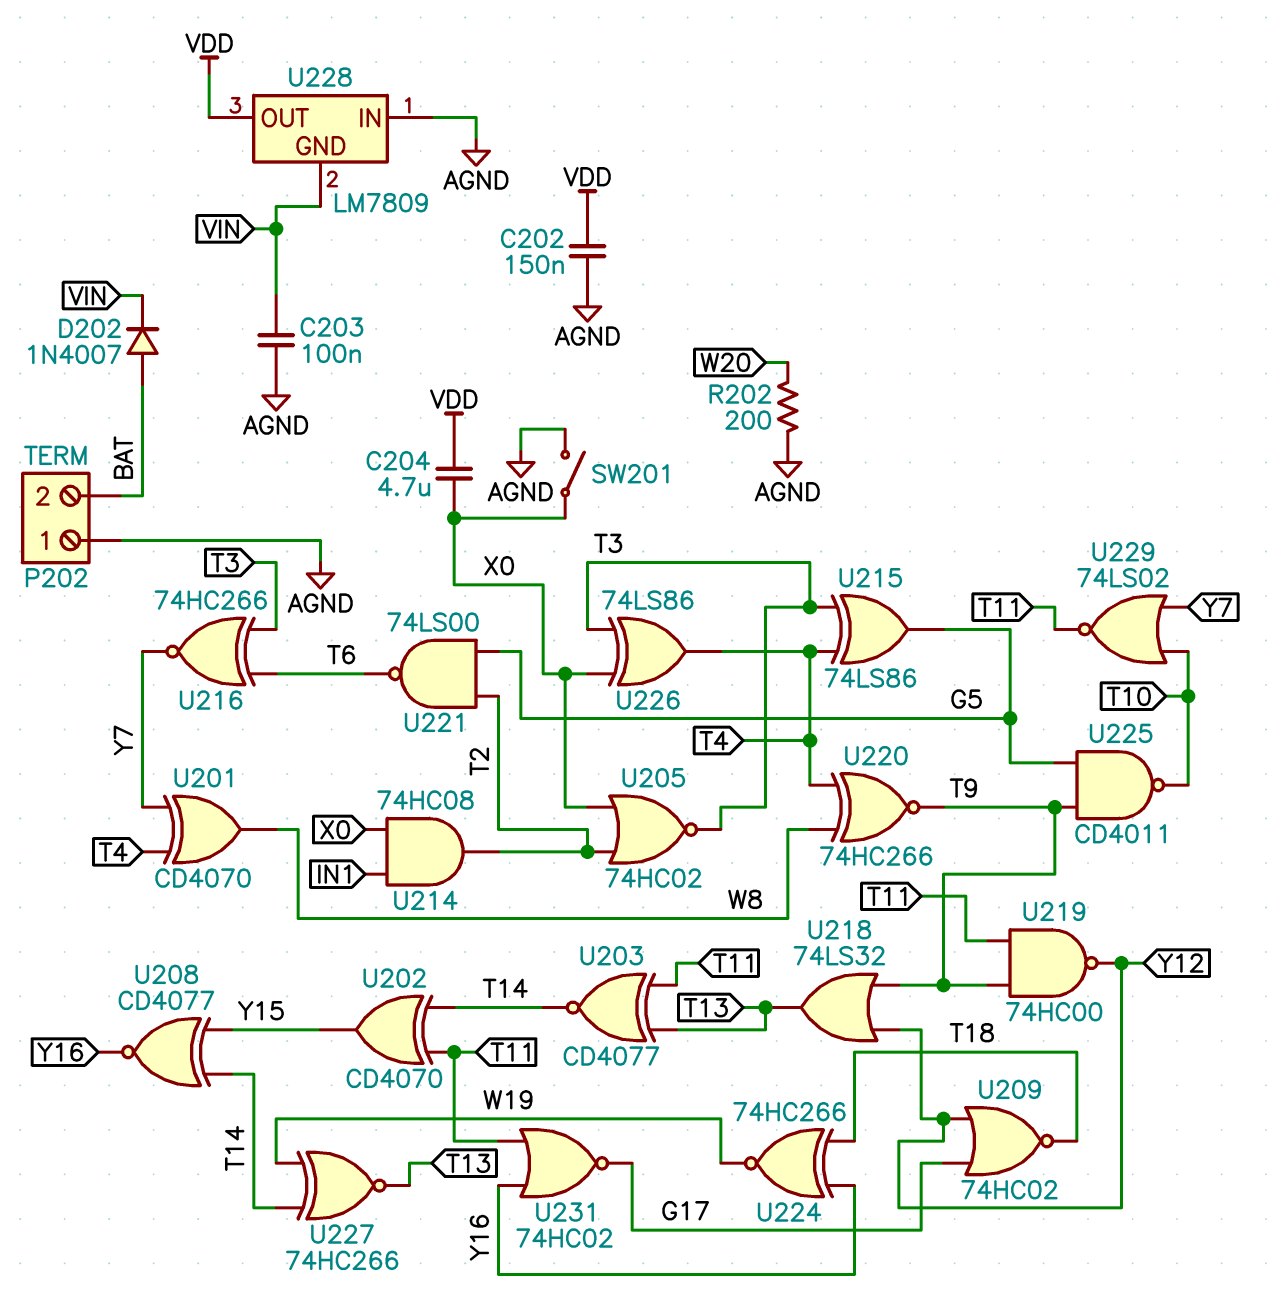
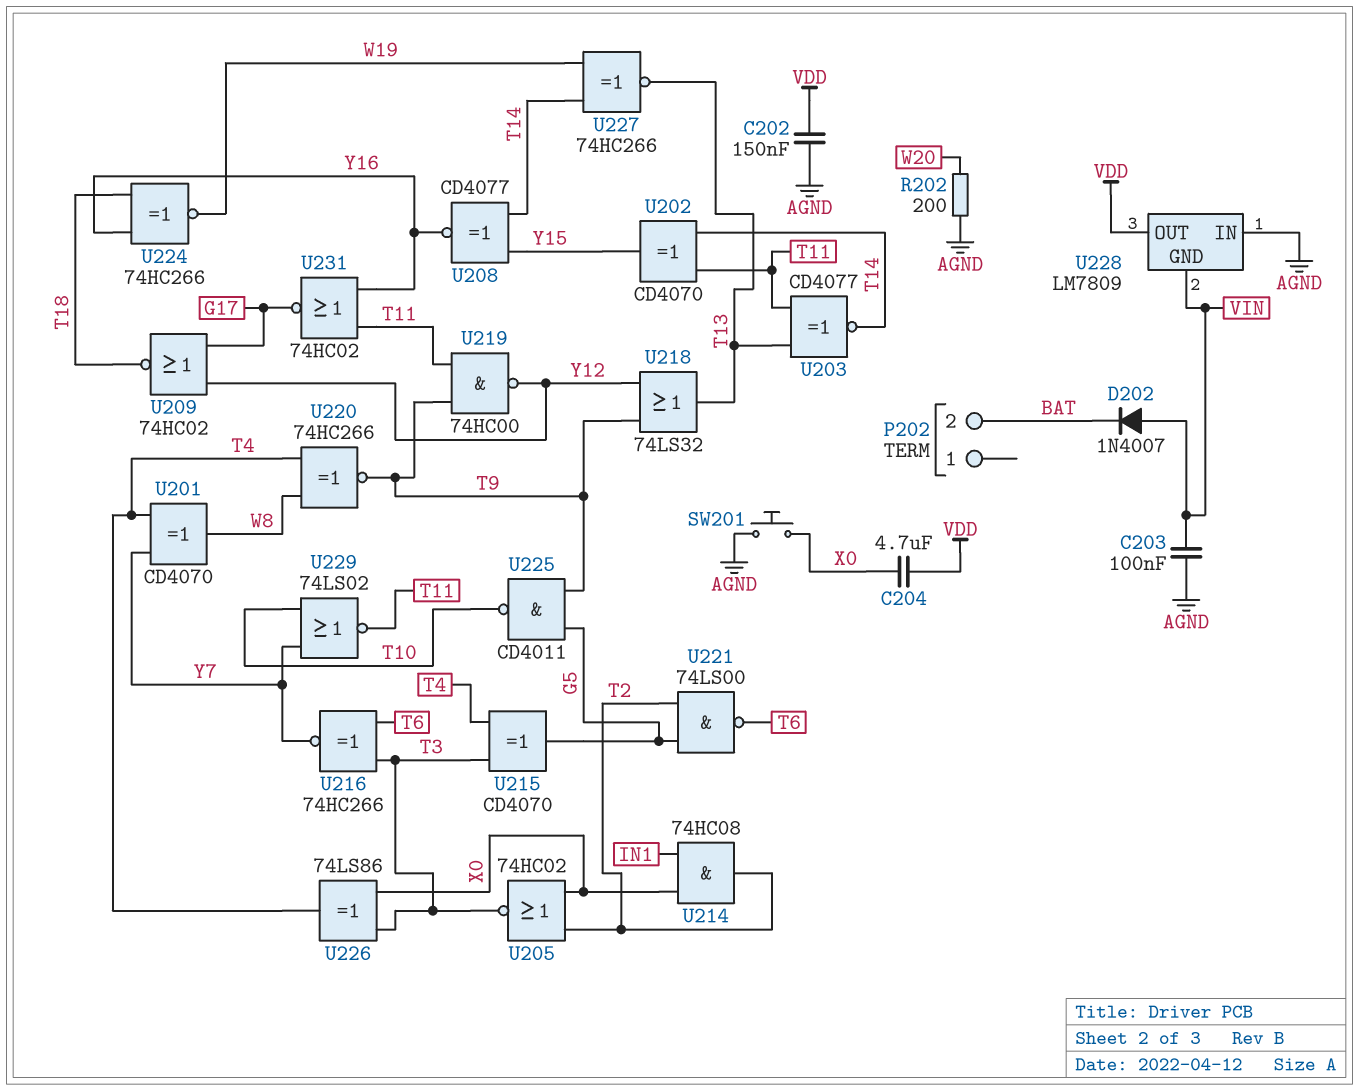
D202: diode 1N4007 (A BAT, K VIN) -> diode 1N4007 (A VIN, K BAT)
P202 pin 1: AGND -> none
SW201: switch (AGND, X0) -> button (AGND, X0)
U215: XOR 74LS86 (in T3, in T4, out G5) -> XOR CD4070 (in T3, in T4, out G5)

